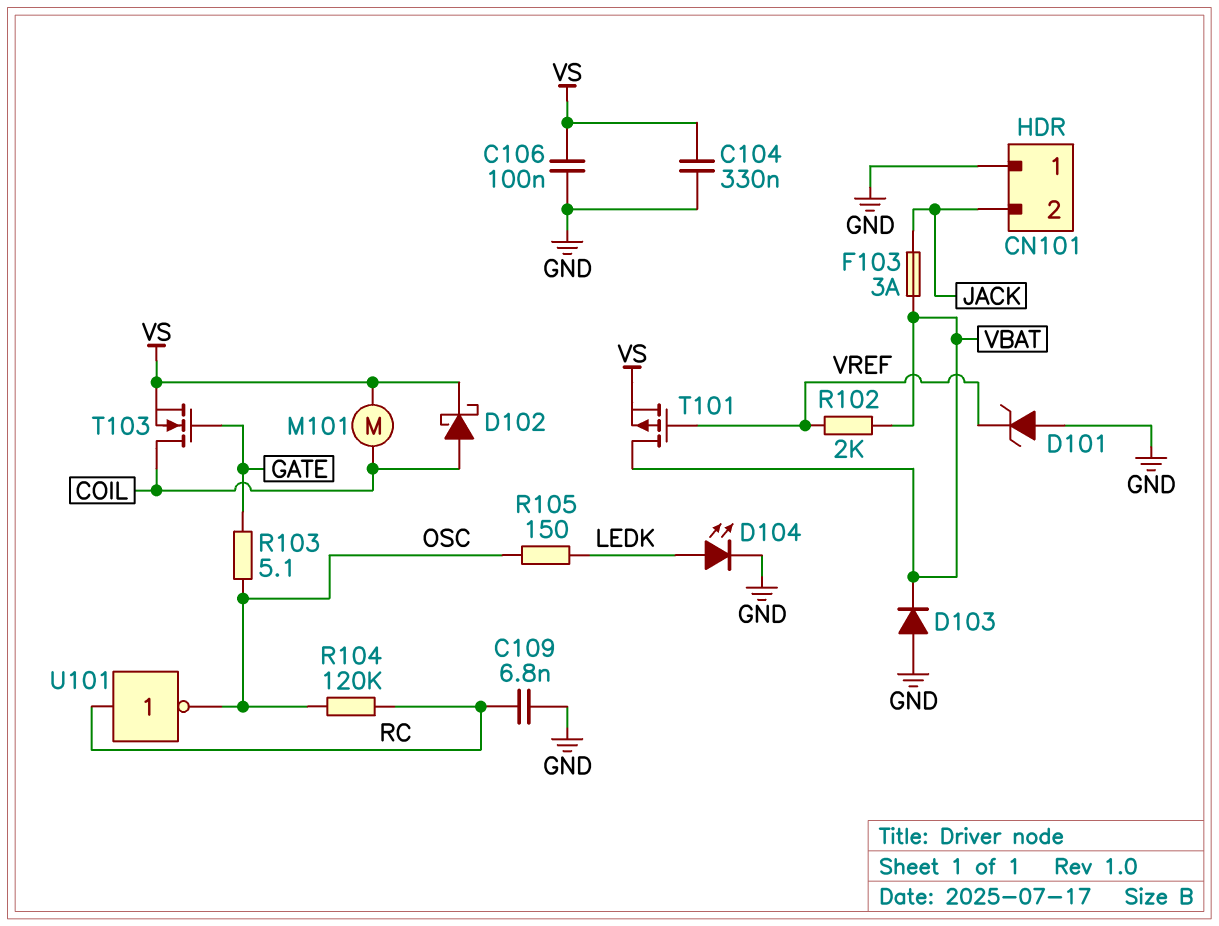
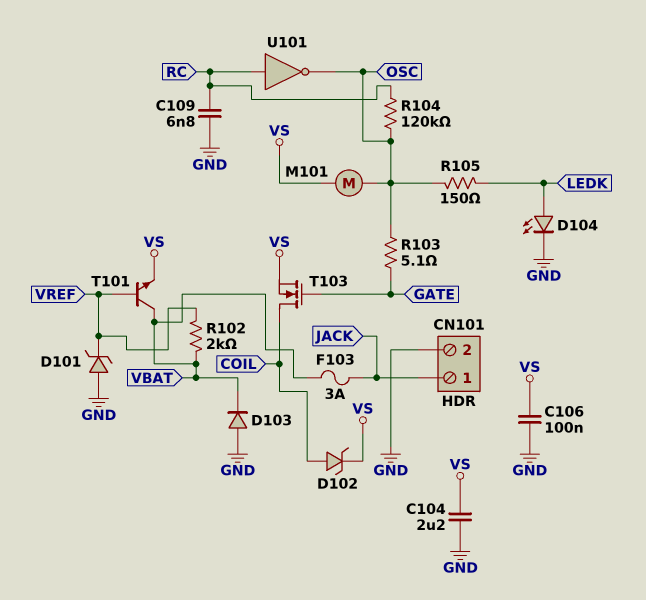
C104: 330nF (GND, VS) -> 2.2uF (GND, VS)
CN101 pin 1: GND -> JACK
CN101 pin 2: JACK -> GND
D102: schottky (A COIL, K VS) -> zener (A COIL, K VS)
M101: motor (COIL, VS) -> motor (OSC, VS)
T101: PMOS (G VREF, D VBAT, S VS) -> NPN (B VREF, C VBAT, E VS)

